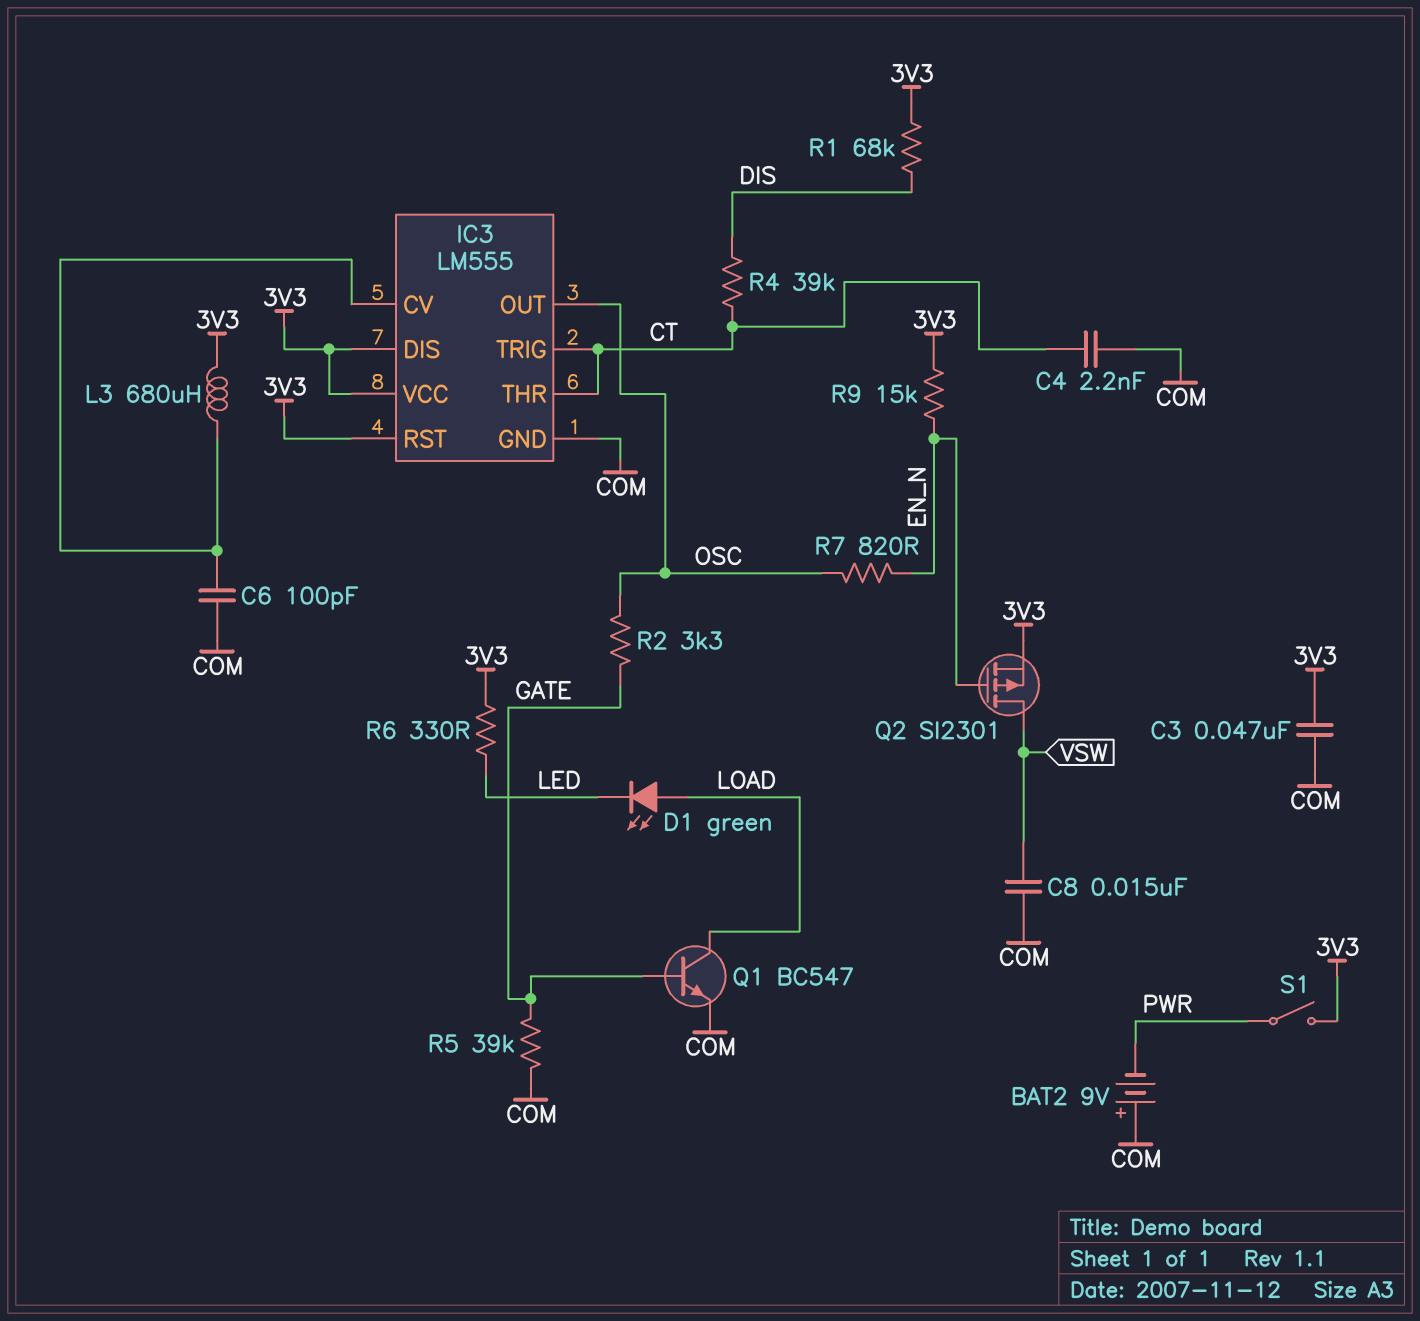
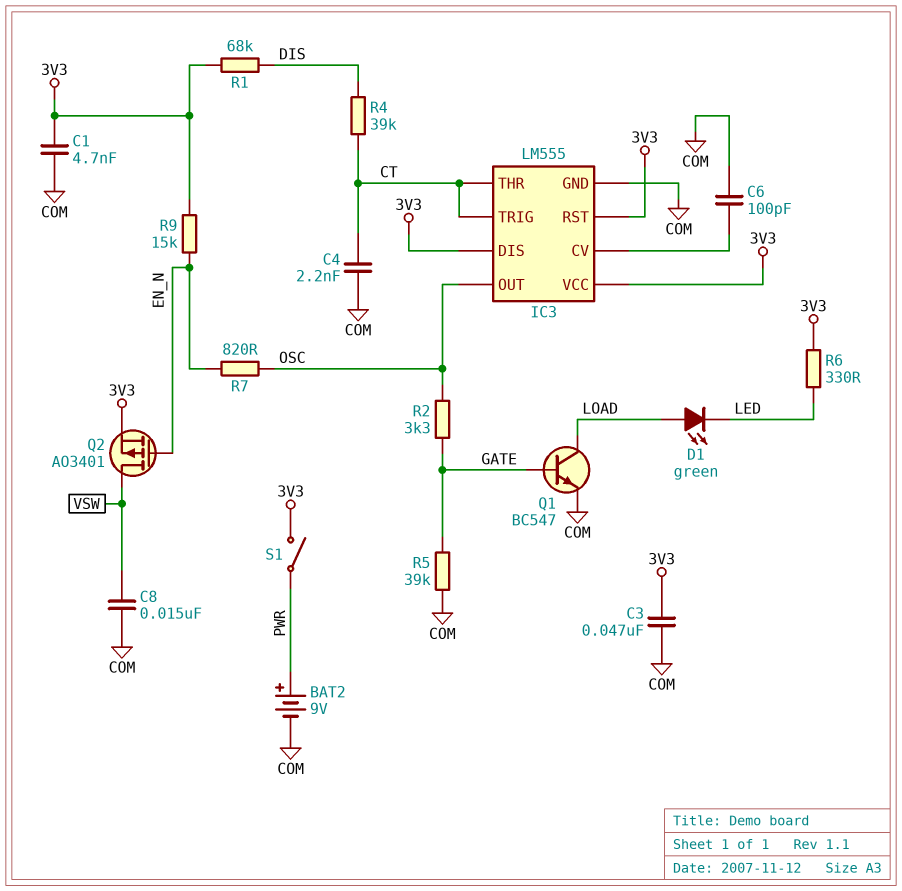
BAT2: 9V (plus COM, minus PWR) -> 9V (plus PWR, minus COM)
C1: none -> 4.7nF (3V3, COM)
L3: 680uH (3V3, IC3/CV) -> none
Q2: PMOS SI2301 (G EN_N, D VSW, S 3V3) -> PMOS AO3401 (G EN_N, D VSW, S 3V3)

